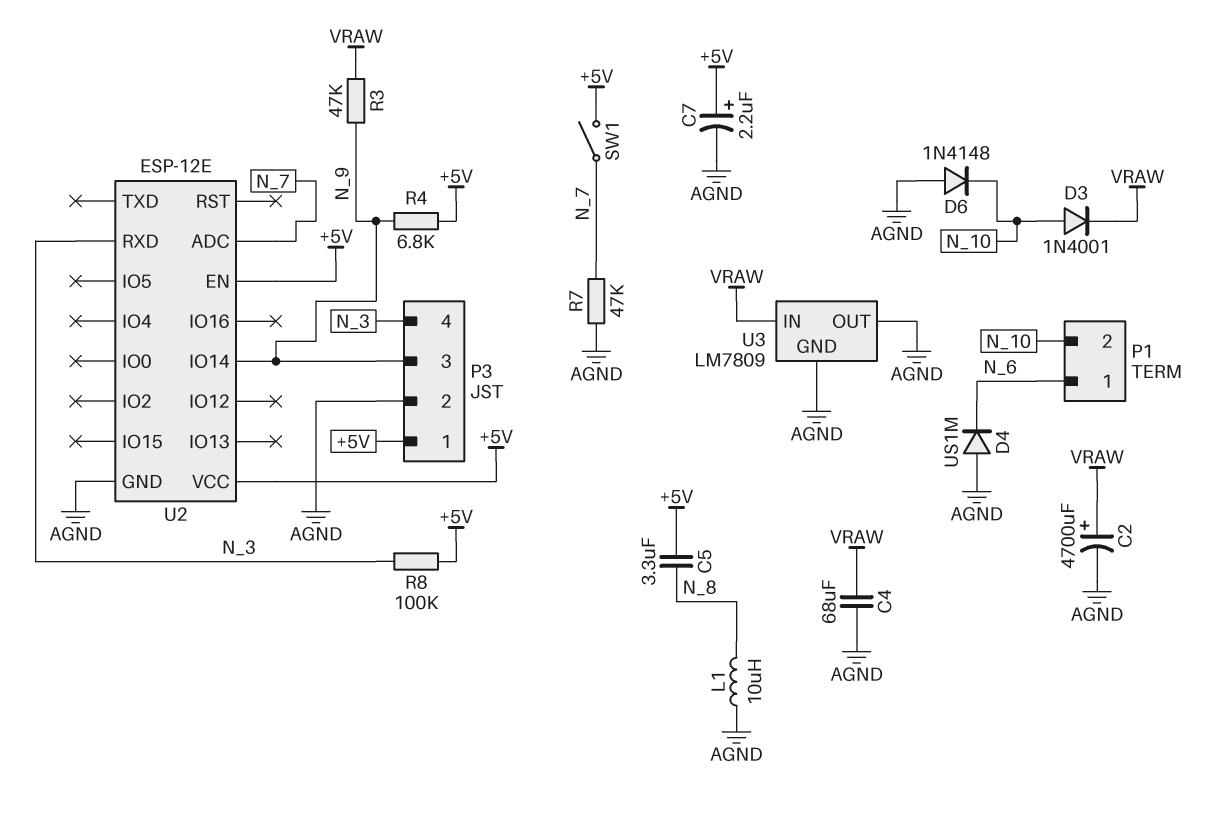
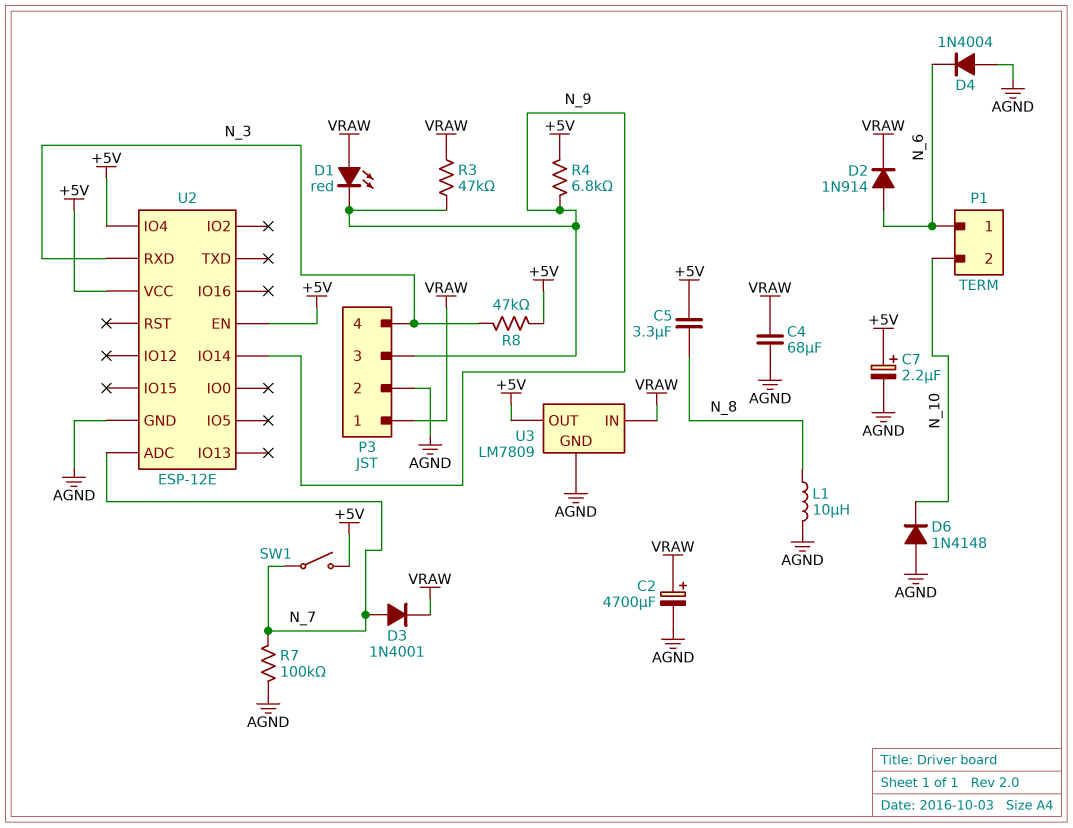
D1: none -> LED red (A VRAW, K N_9)
D2: none -> diode 1N914 (A N_6, K VRAW)
D3: diode 1N4001 (A N_10, K VRAW) -> diode 1N4001 (A N_7, K VRAW)
D4: diode US1M (A AGND, K N_6) -> diode 1N4004 (A AGND, K N_6)
P3 pin 1: +5V -> VRAW
R7: 47k (AGND, N_7) -> 100k (AGND, N_7)
R8: 100k (+5V, N_3) -> 47k (+5V, N_3)
U2 pin IO4: none -> +5V
U3 pin OUT: AGND -> +5V

